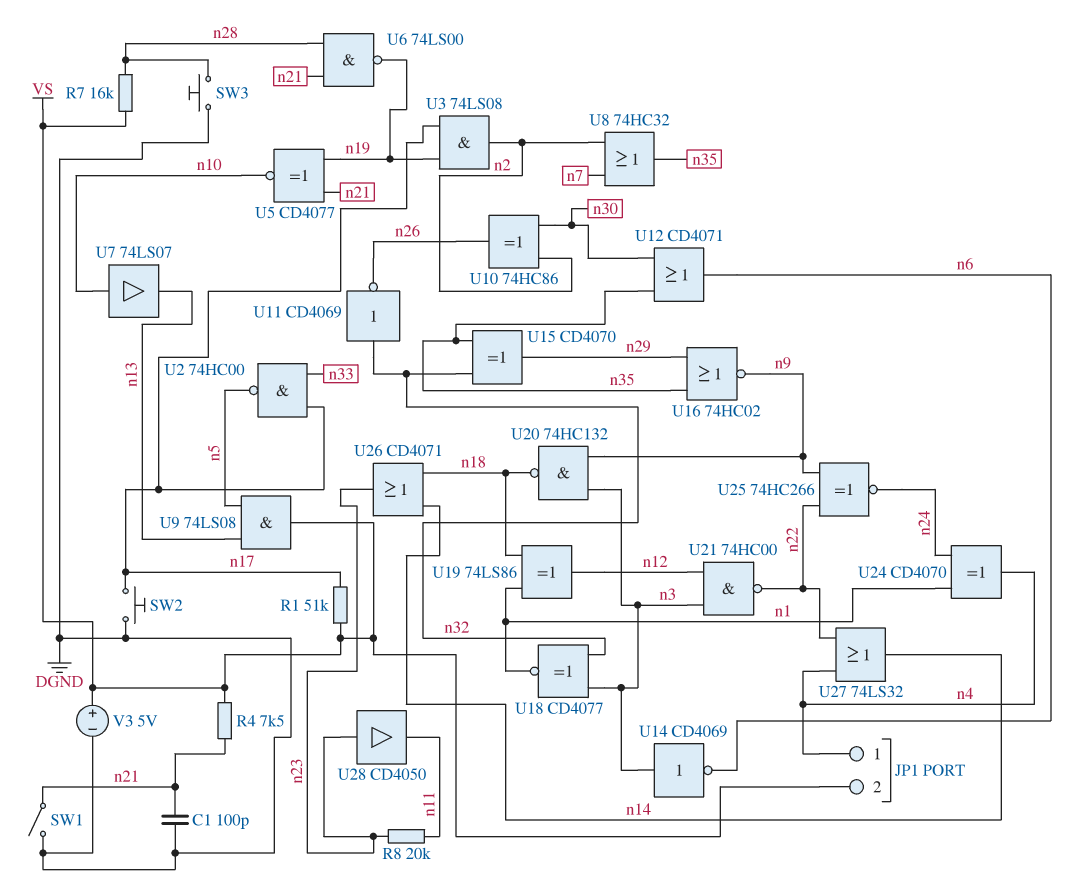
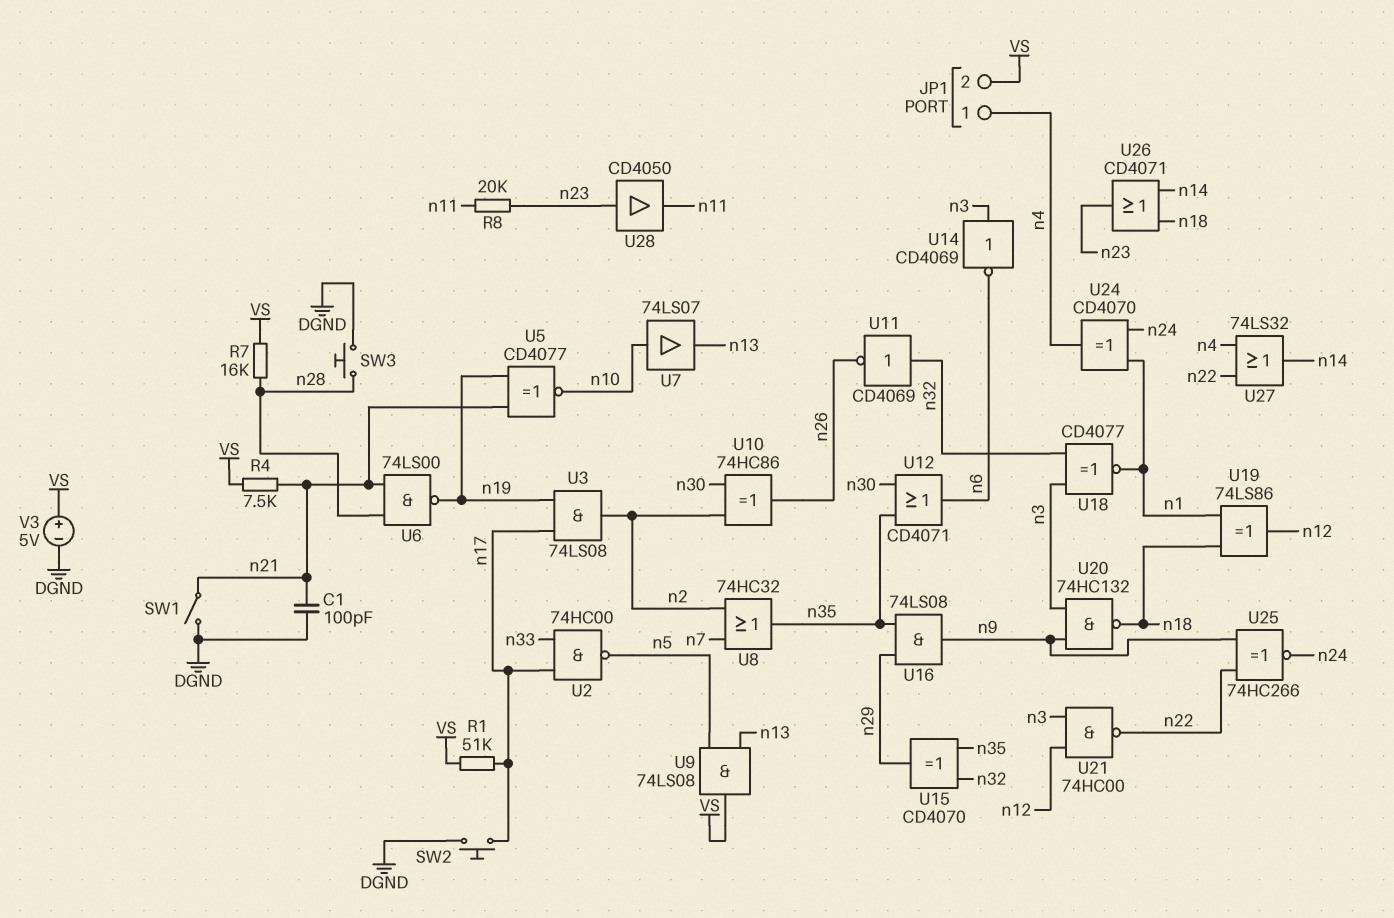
U16: NOR 74HC02 (in n29, in n35, out n9) -> AND 74LS08 (in n29, in n35, out n9)

